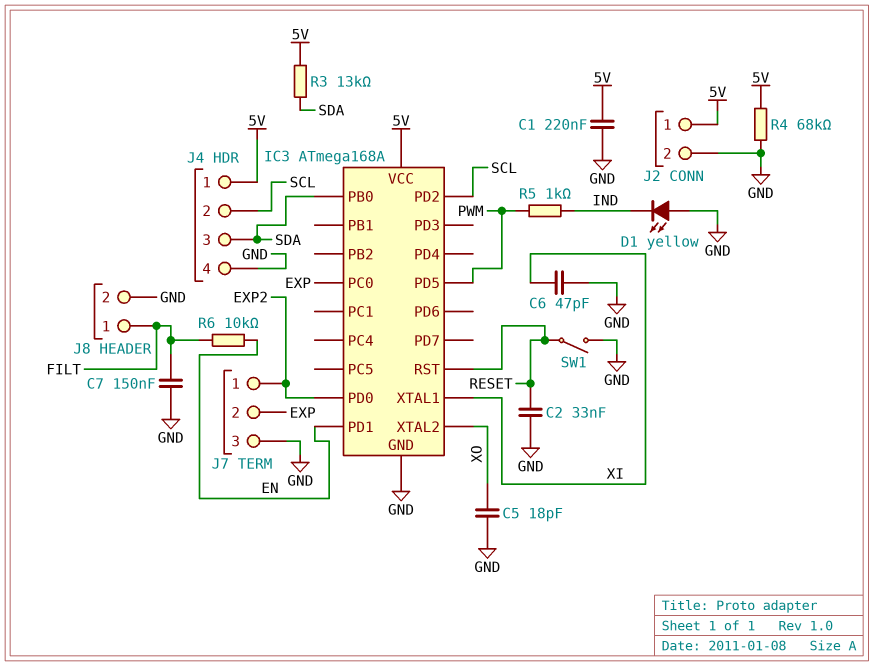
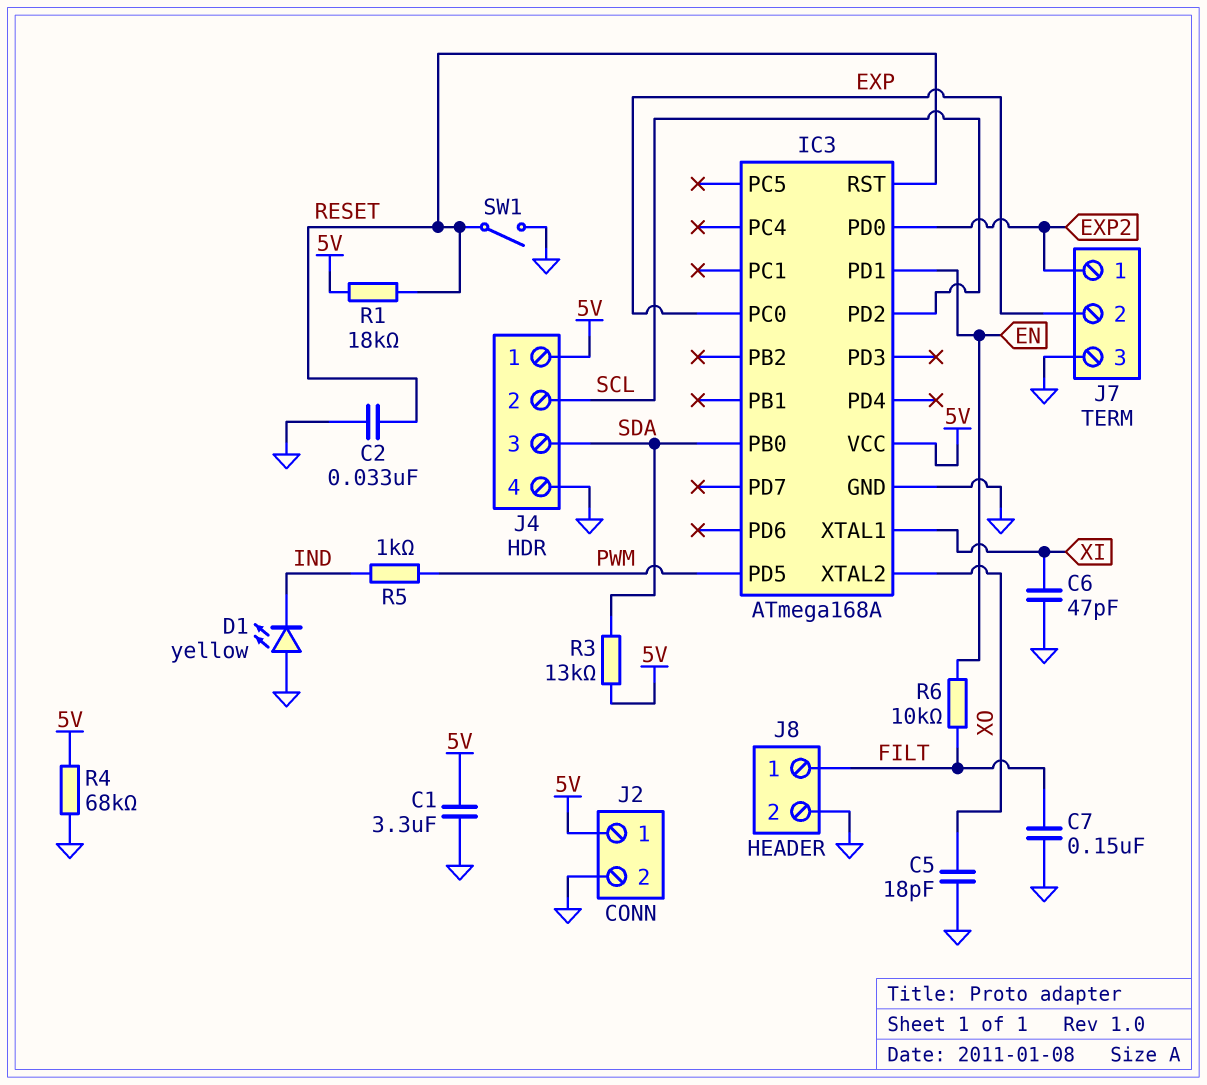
C1: 220nF (5V, GND) -> 3.3uF (5V, GND)
R1: none -> 18k (5V, RESET)

